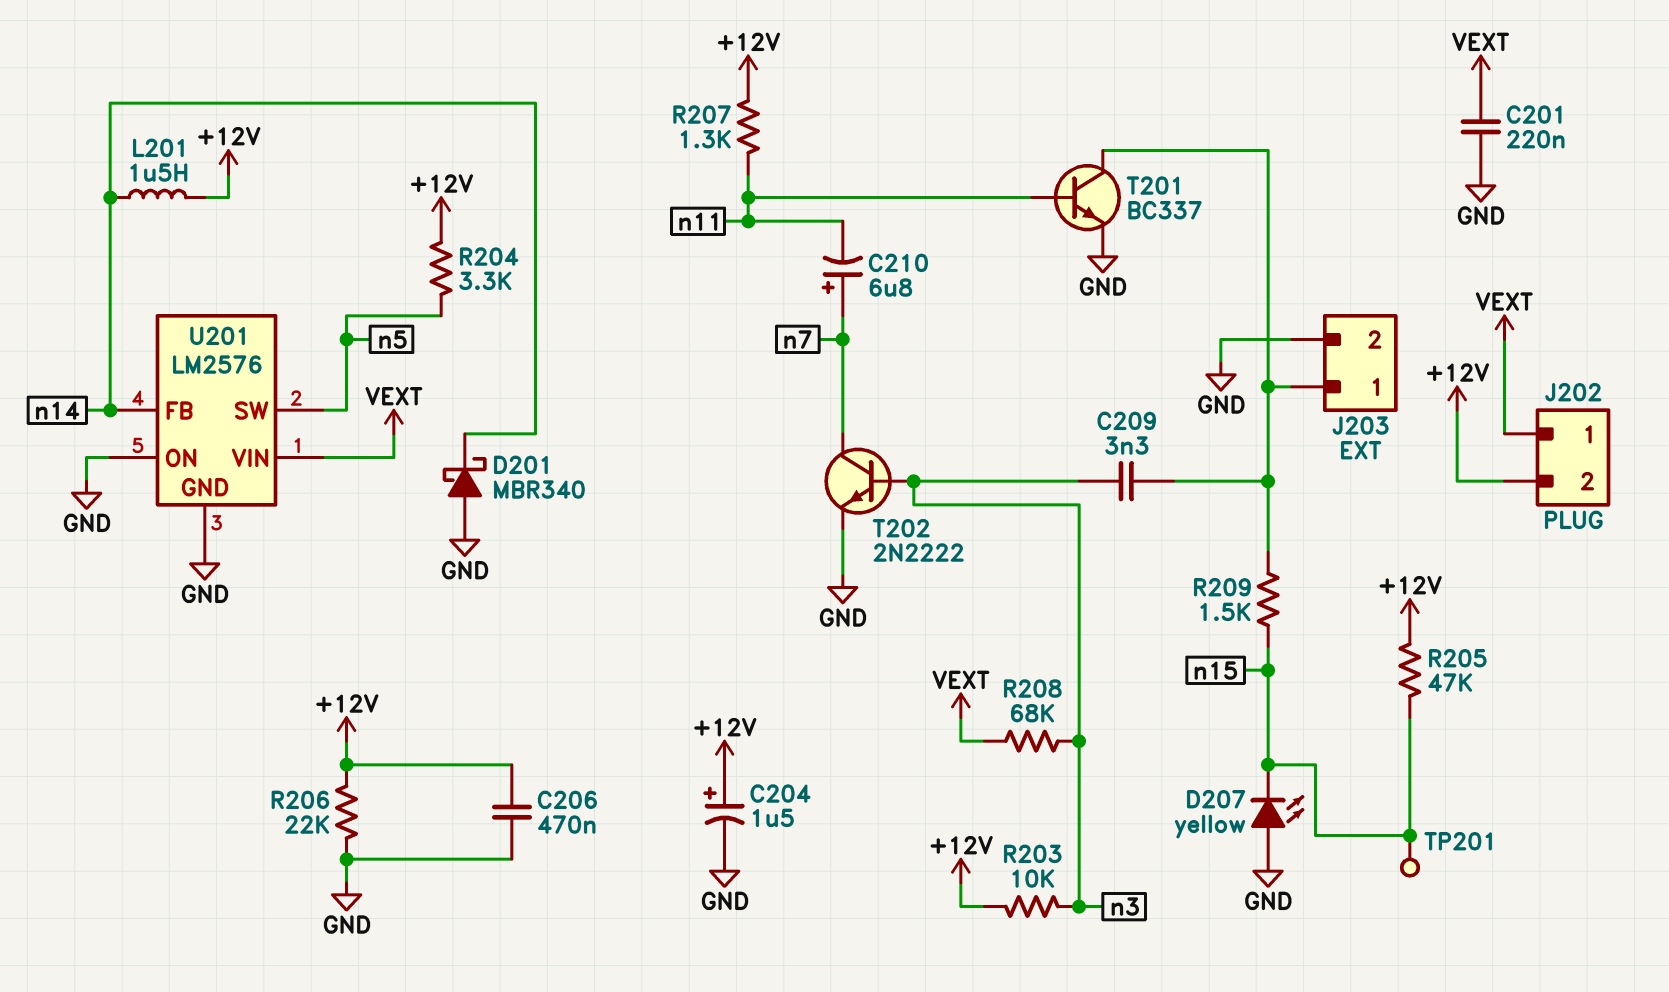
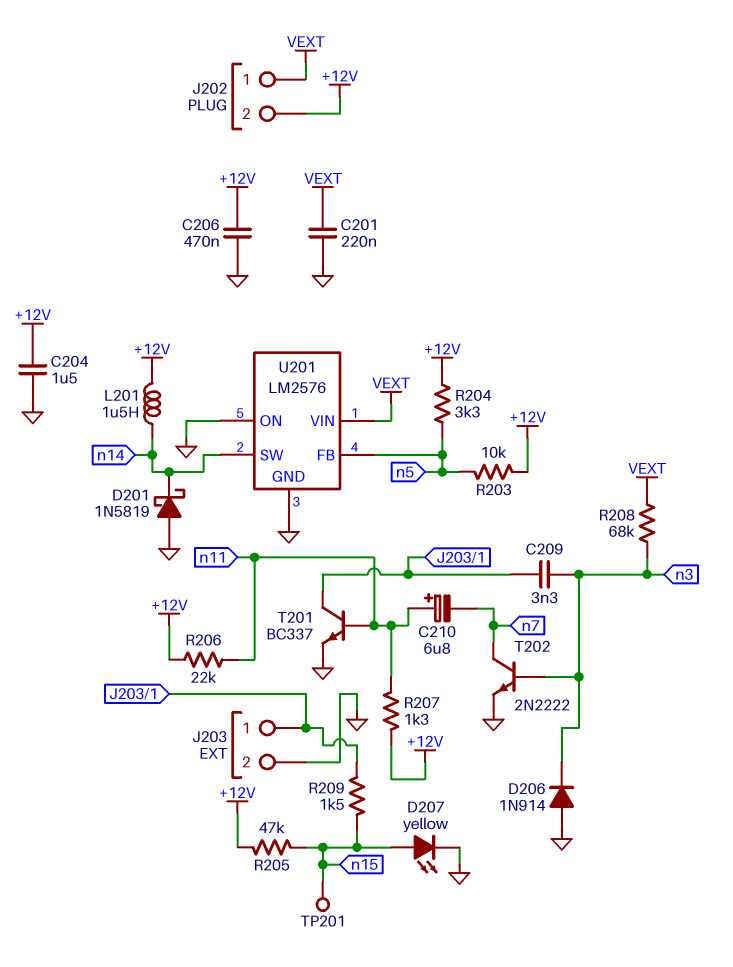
C204: 1.5uF (plus +12V, minus GND) -> 1.5uF (+12V, GND)
C210: 6.8uF (plus n7, minus n11) -> 6.8uF (plus n11, minus n7)
D201: schottky MBR340 (A GND, K n14) -> schottky 1N5819 (A GND, K n14)
D206: none -> diode 1N914 (A GND, K n3)
D207: LED yellow (A GND, K n15) -> LED yellow (A n15, K GND)
R203: 10k (+12V, n3) -> 10k (+12V, n5)
R206: 22k (+12V, GND) -> 22k (+12V, n11)
U201 pin FB: n14 -> n5
U201 pin SW: n5 -> n14

